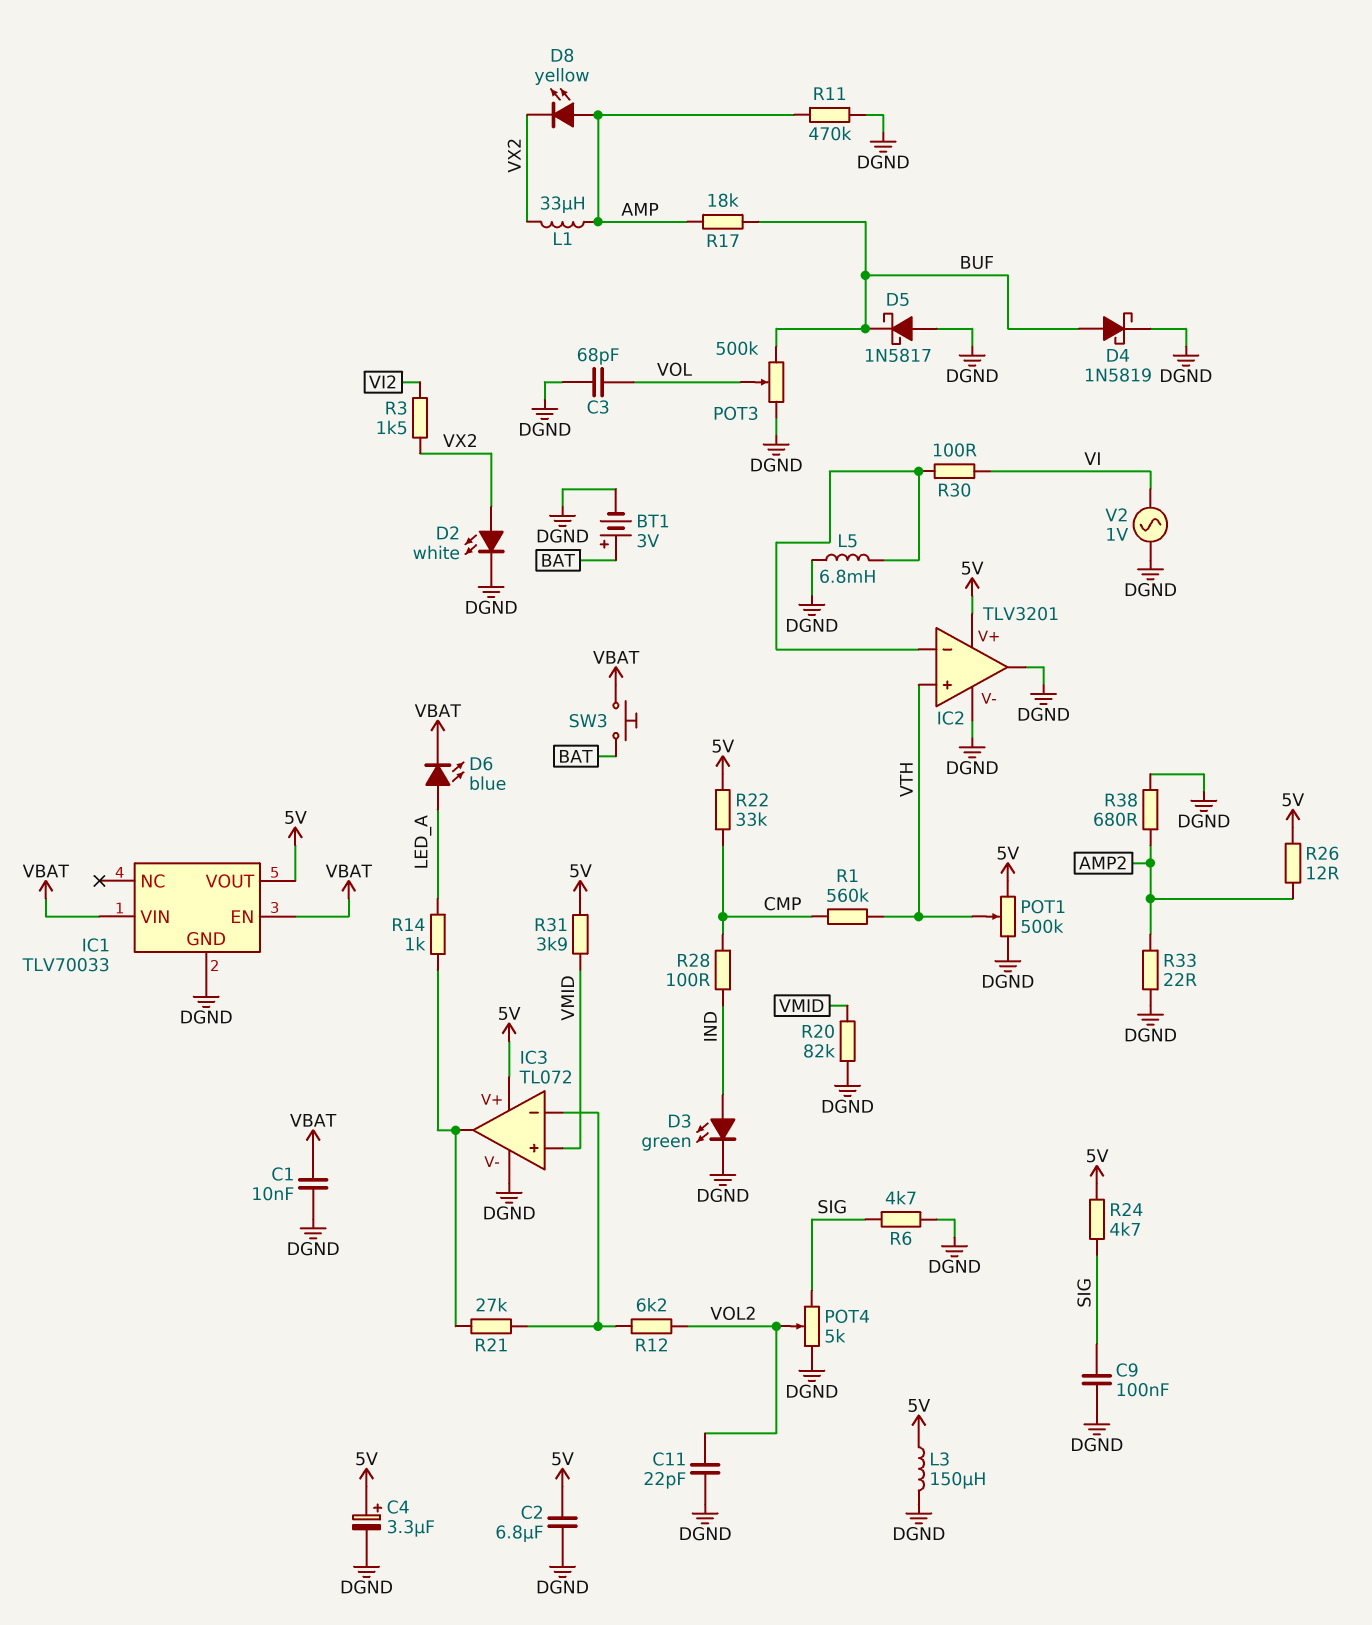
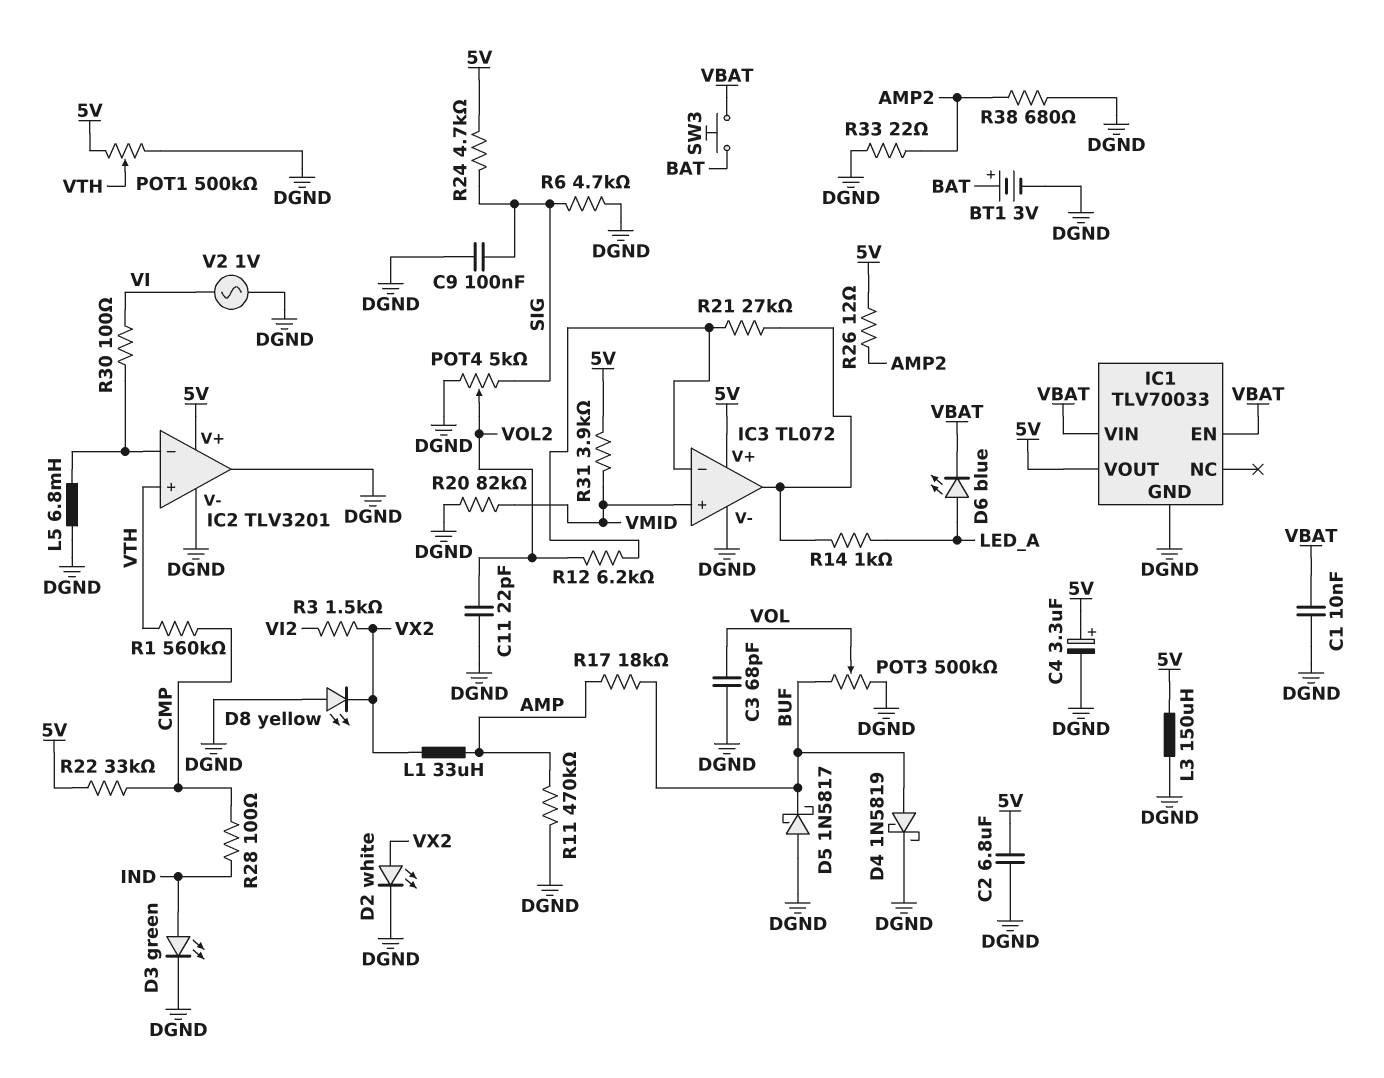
D8: LED yellow (A AMP, K VX2) -> LED yellow (A DGND, K VX2)

